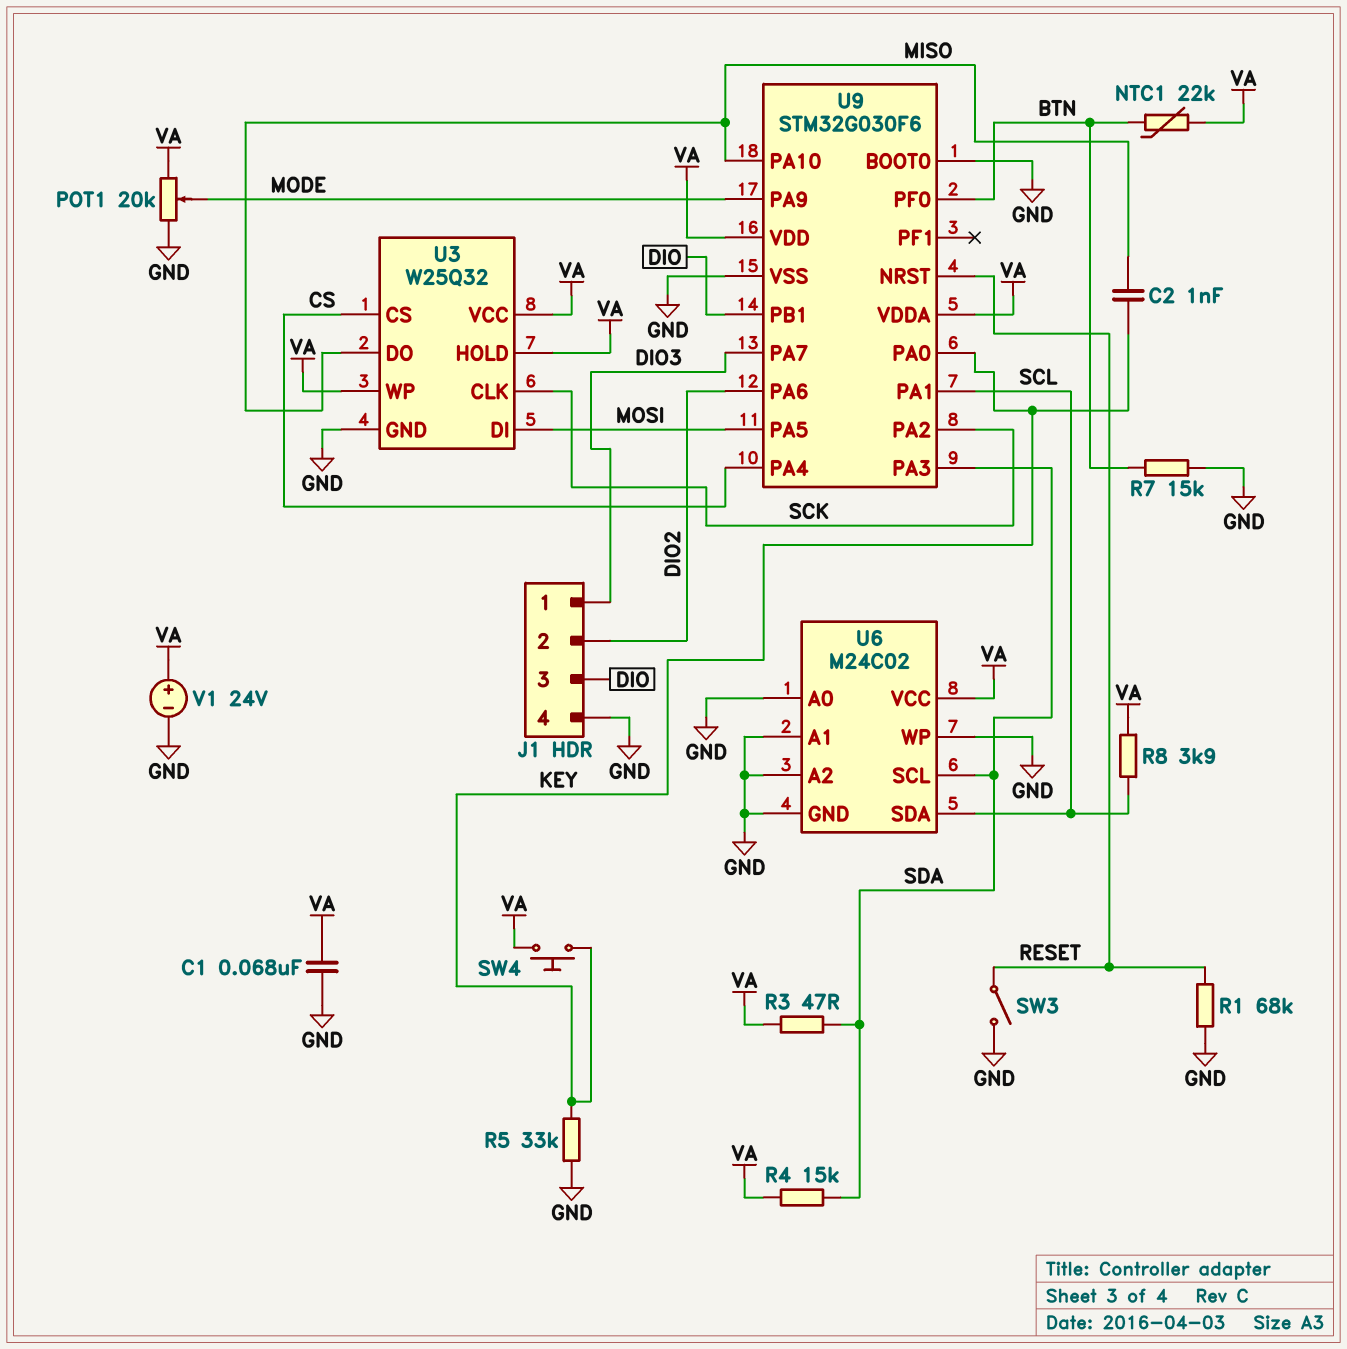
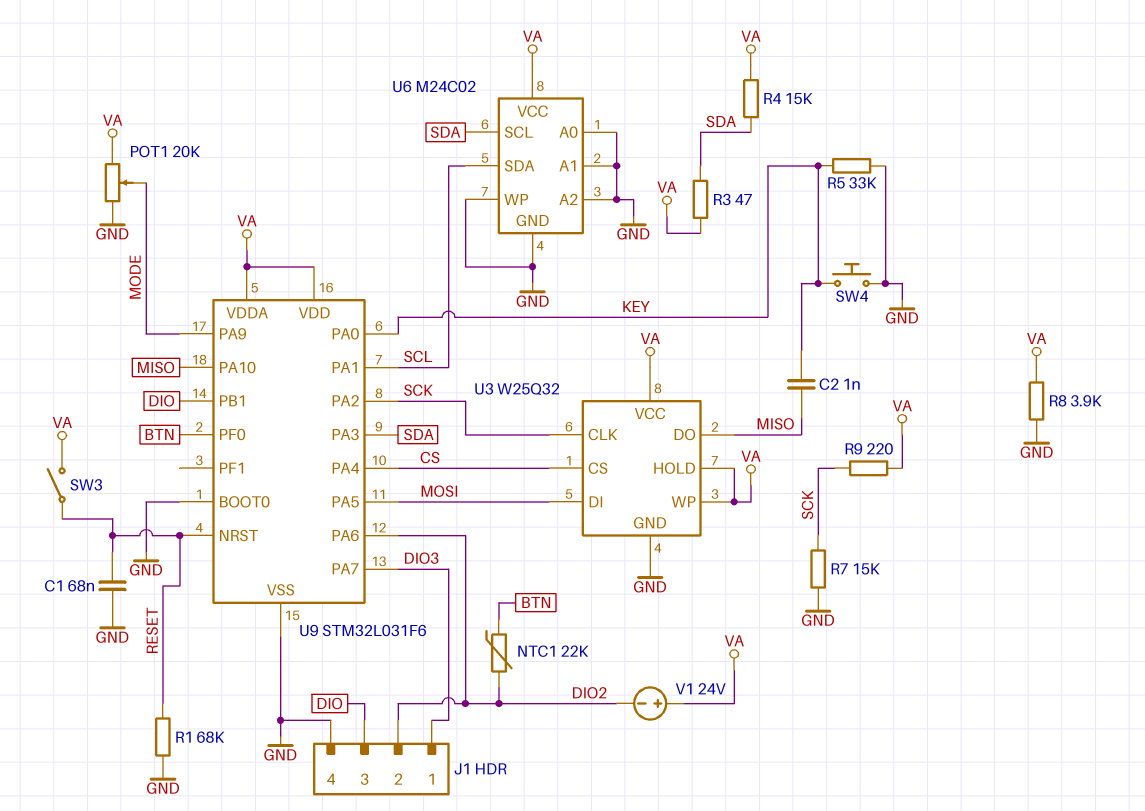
C1: 68nF (GND, VA) -> 68nF (GND, RESET)
NTC1: 22k (BTN, VA) -> 22k (BTN, DIO2)
R7: 15k (BTN, GND) -> 15k (GND, SCK)
R8: 3.9k (SCL, VA) -> 3.9k (GND, VA)
R9: none -> 220 (SCK, VA)
SW3: switch (GND, RESET) -> switch (RESET, VA)
SW4: button (KEY, VA) -> button (GND, KEY)
U9: STM32G030F6 -> STM32L031F6
V1: 24V (plus VA, minus GND) -> 24V (plus VA, minus DIO2)

